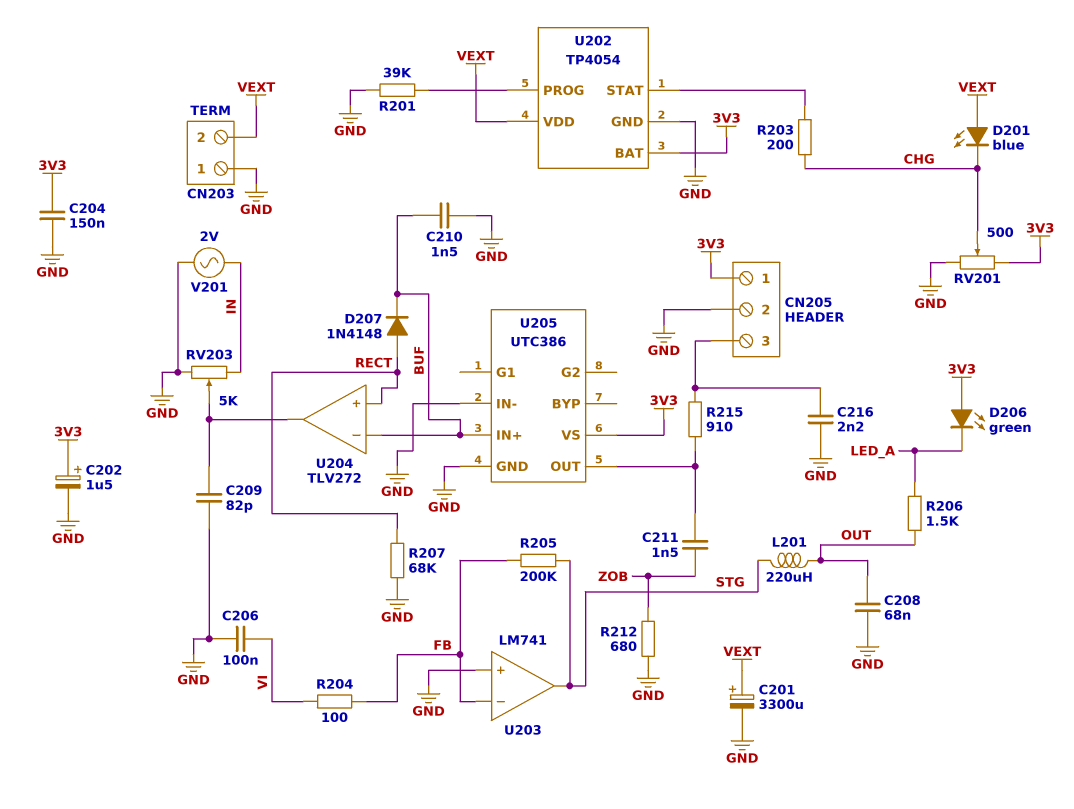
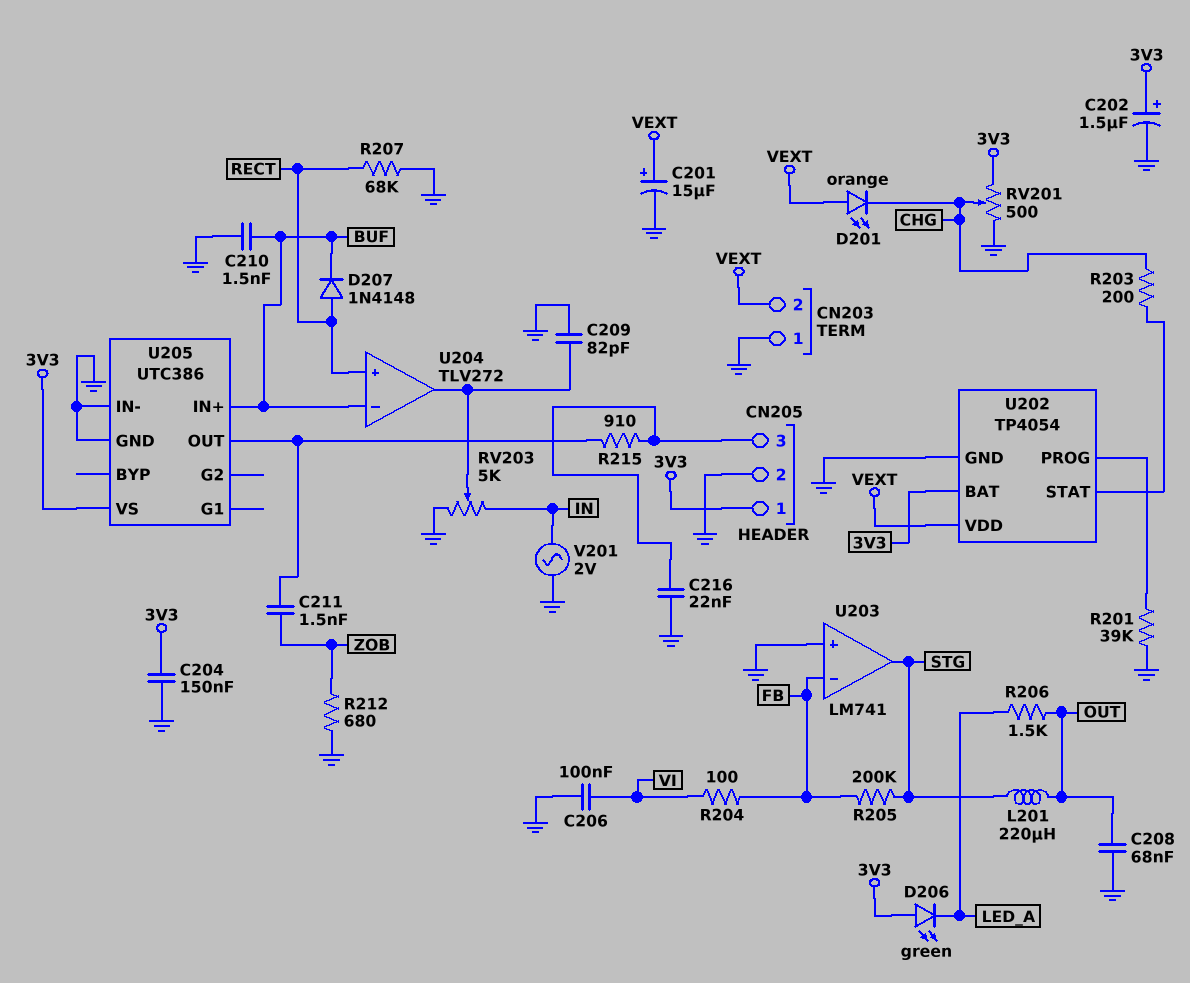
C201: 3300uF (plus VEXT, minus GND) -> 15uF (plus VEXT, minus GND)
C216: 2.2nF (CN205/3, GND) -> 22nF (CN205/3, GND)
D201: LED blue (A VEXT, K CHG) -> LED orange (A VEXT, K CHG)

